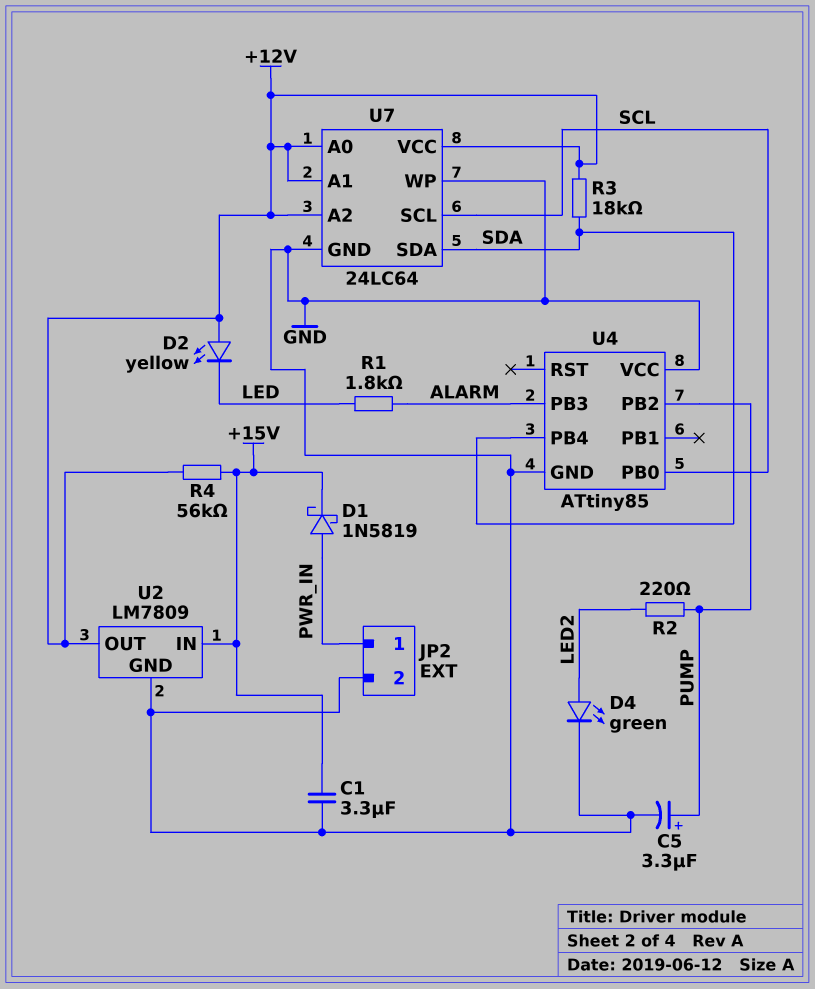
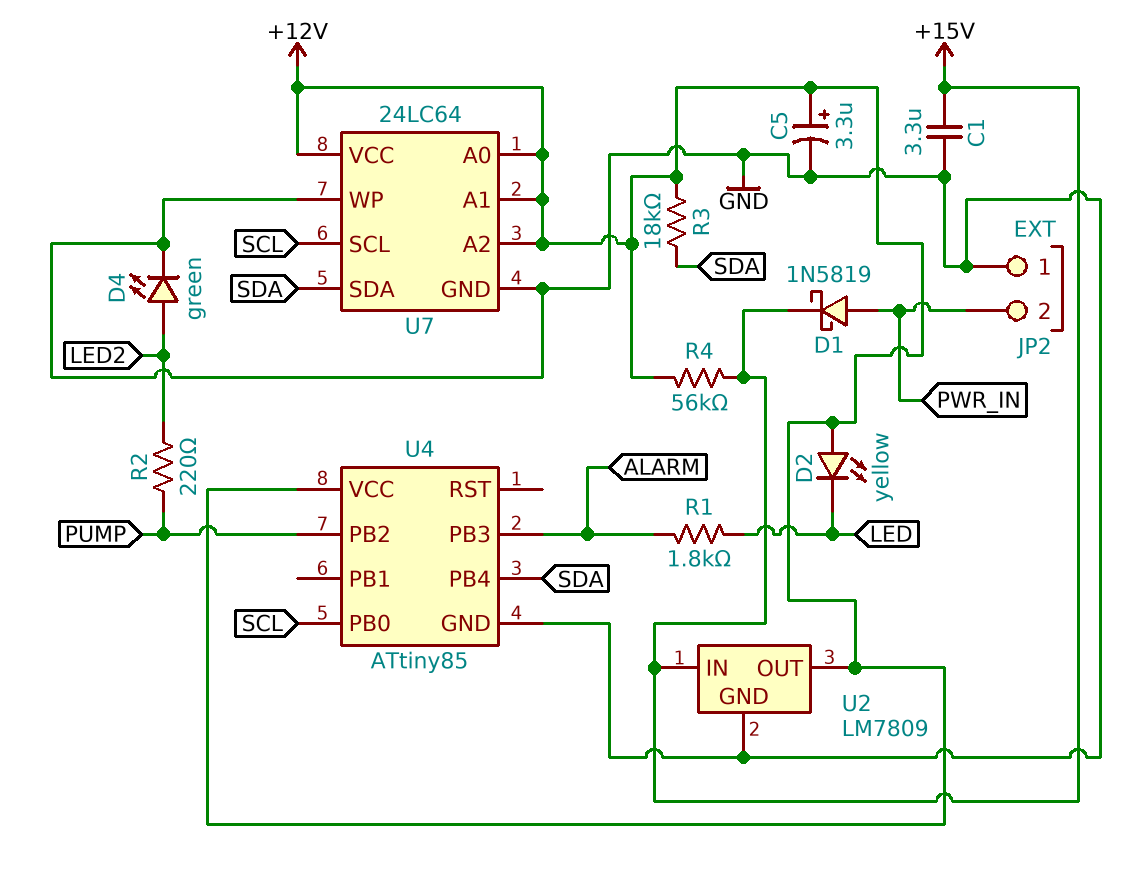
C5: 3.3uF (plus PUMP, minus GND) -> 3.3uF (plus +12V, minus GND)
JP2 pin 1: PWR_IN -> GND
JP2 pin 2: GND -> PWR_IN
U4 pin VCC: GND -> +12V

